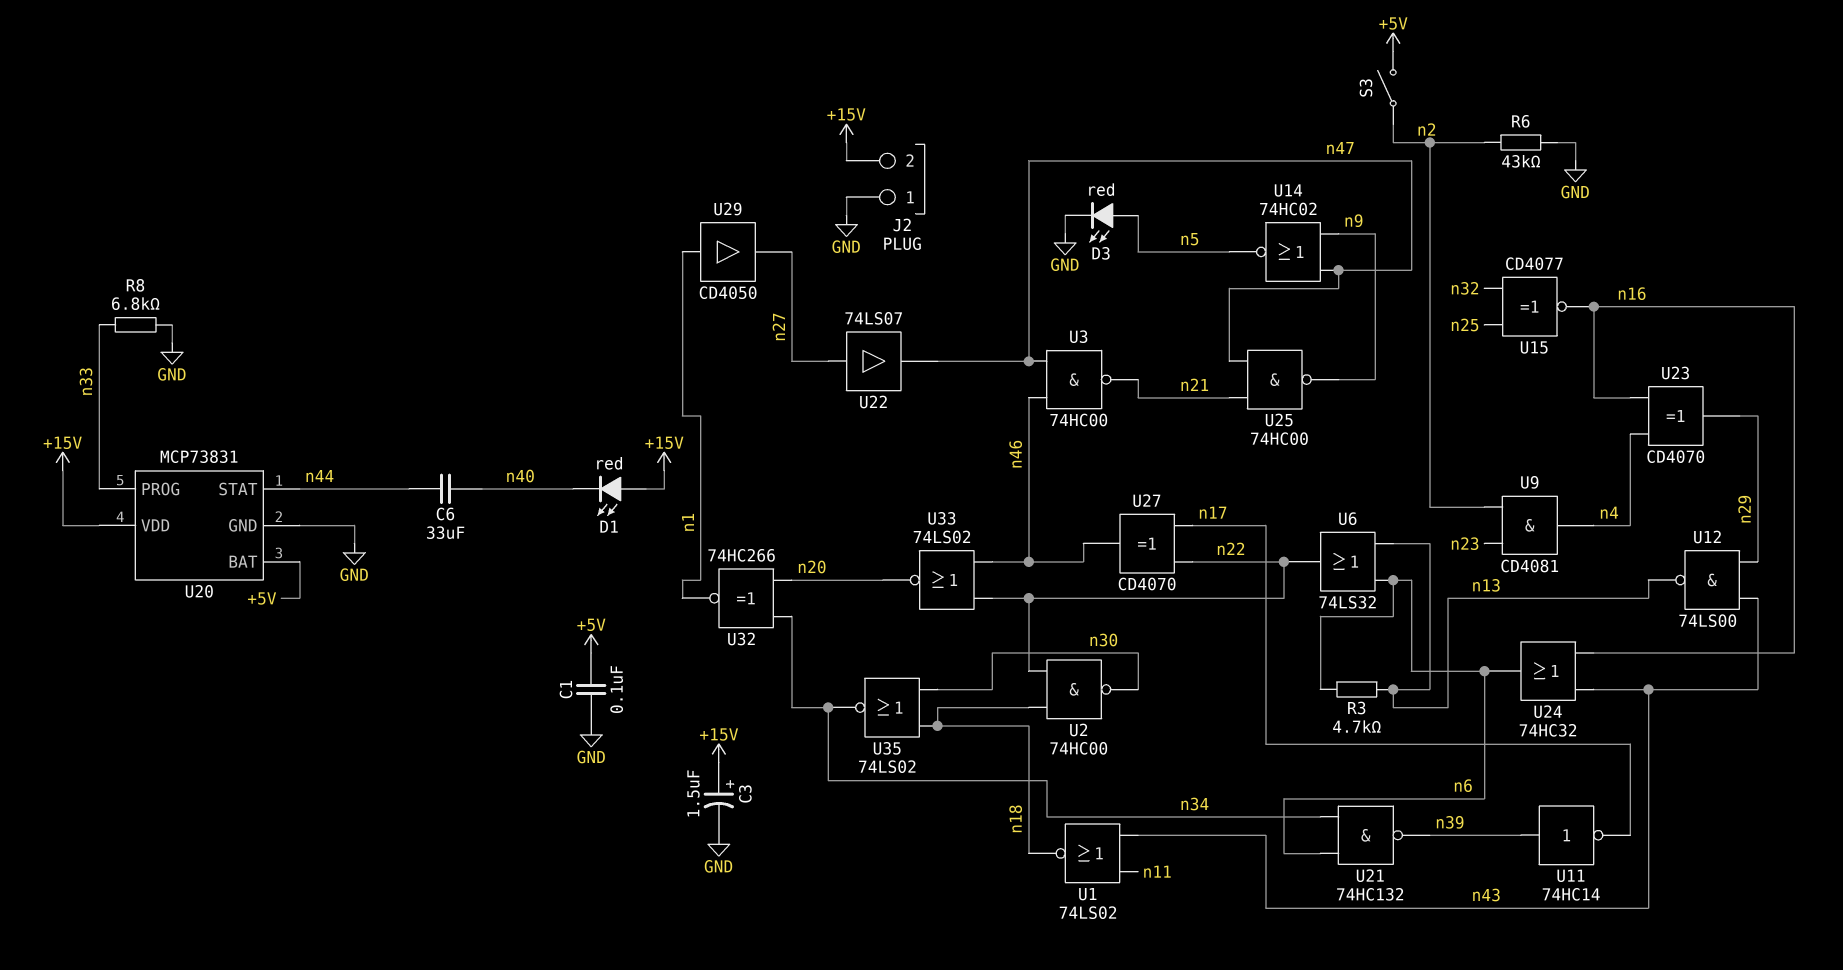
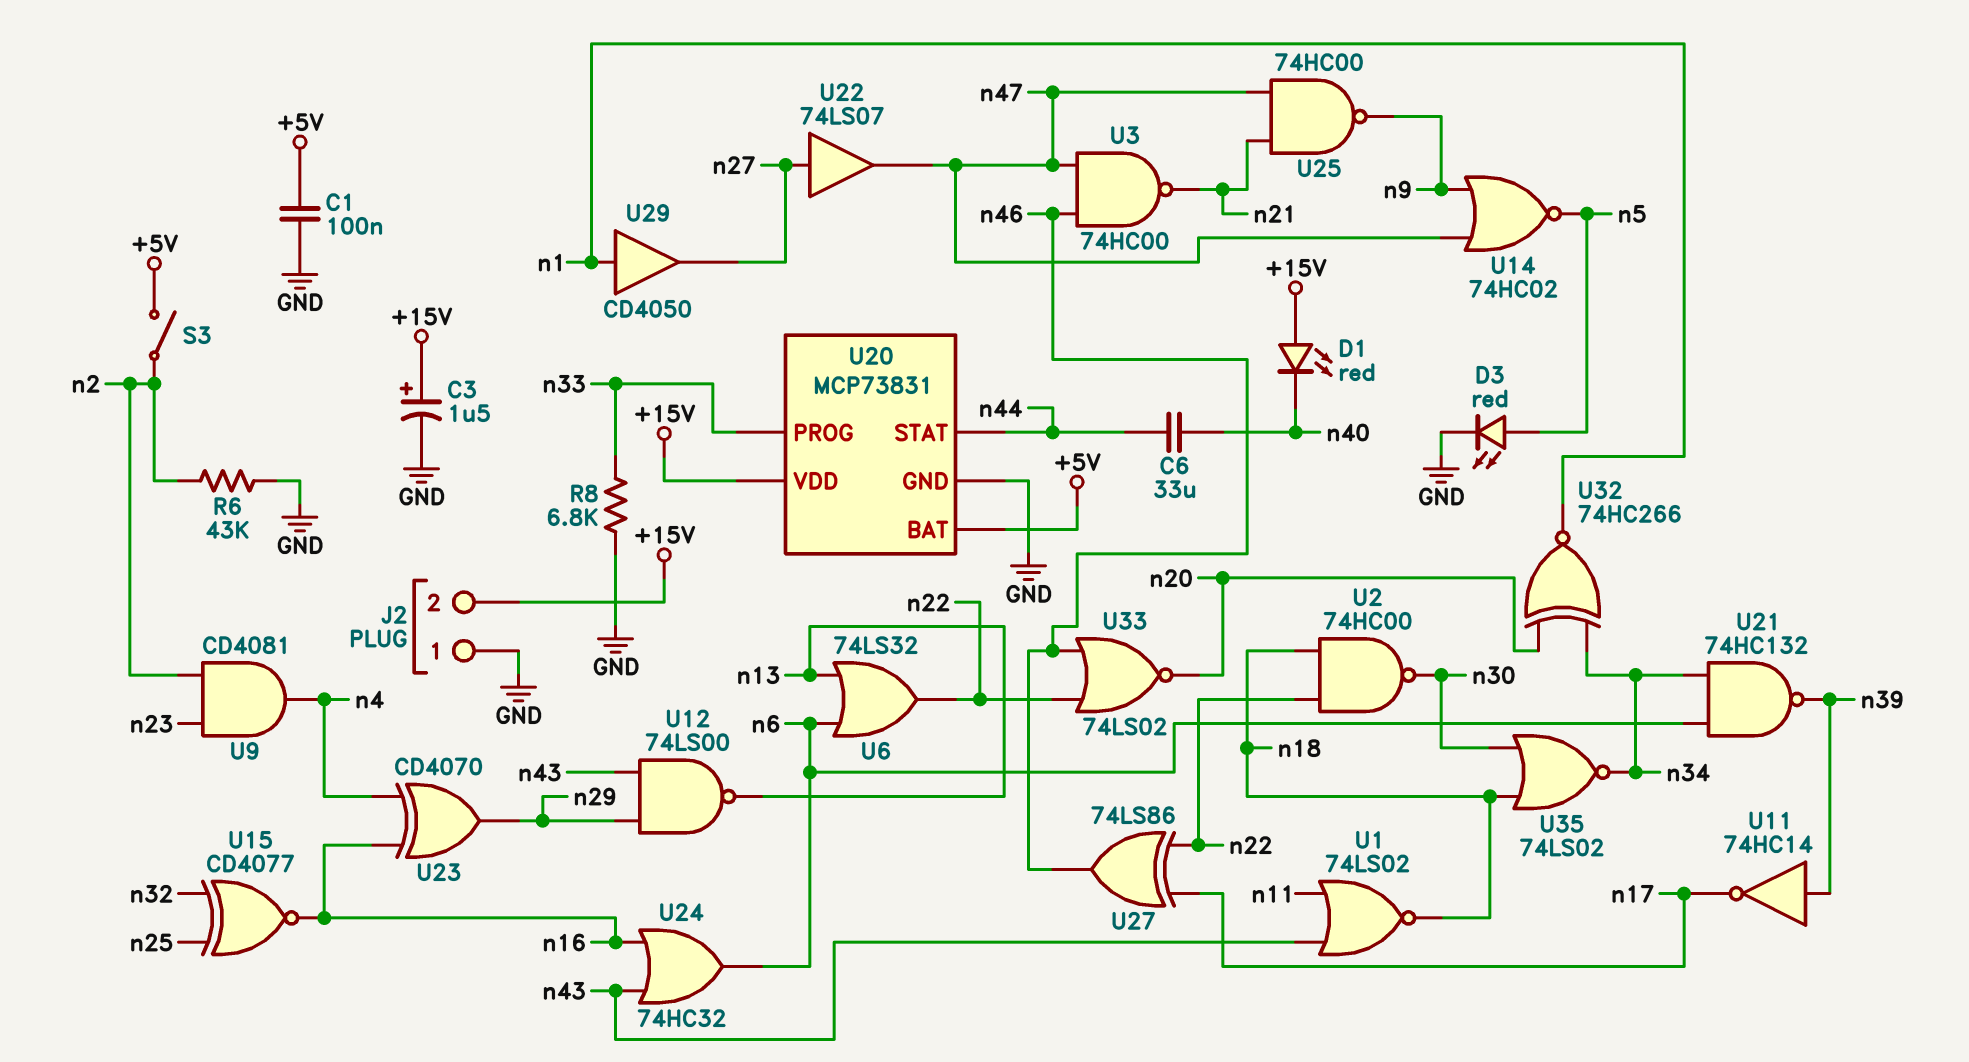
R3: 4.7k (n6, n13) -> none
U27: XOR CD4070 (in n17, in n22, out n46) -> XOR 74LS86 (in n17, in n22, out n46)

